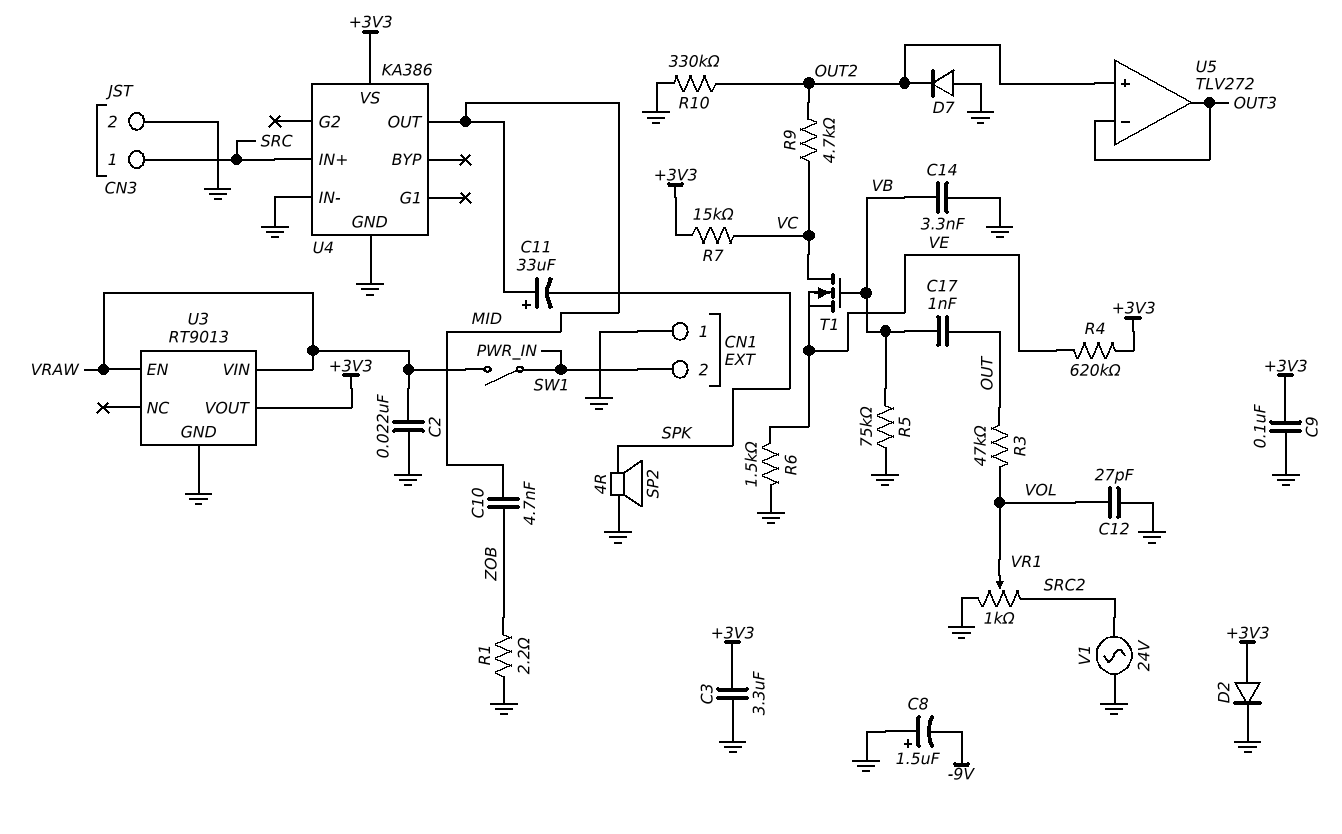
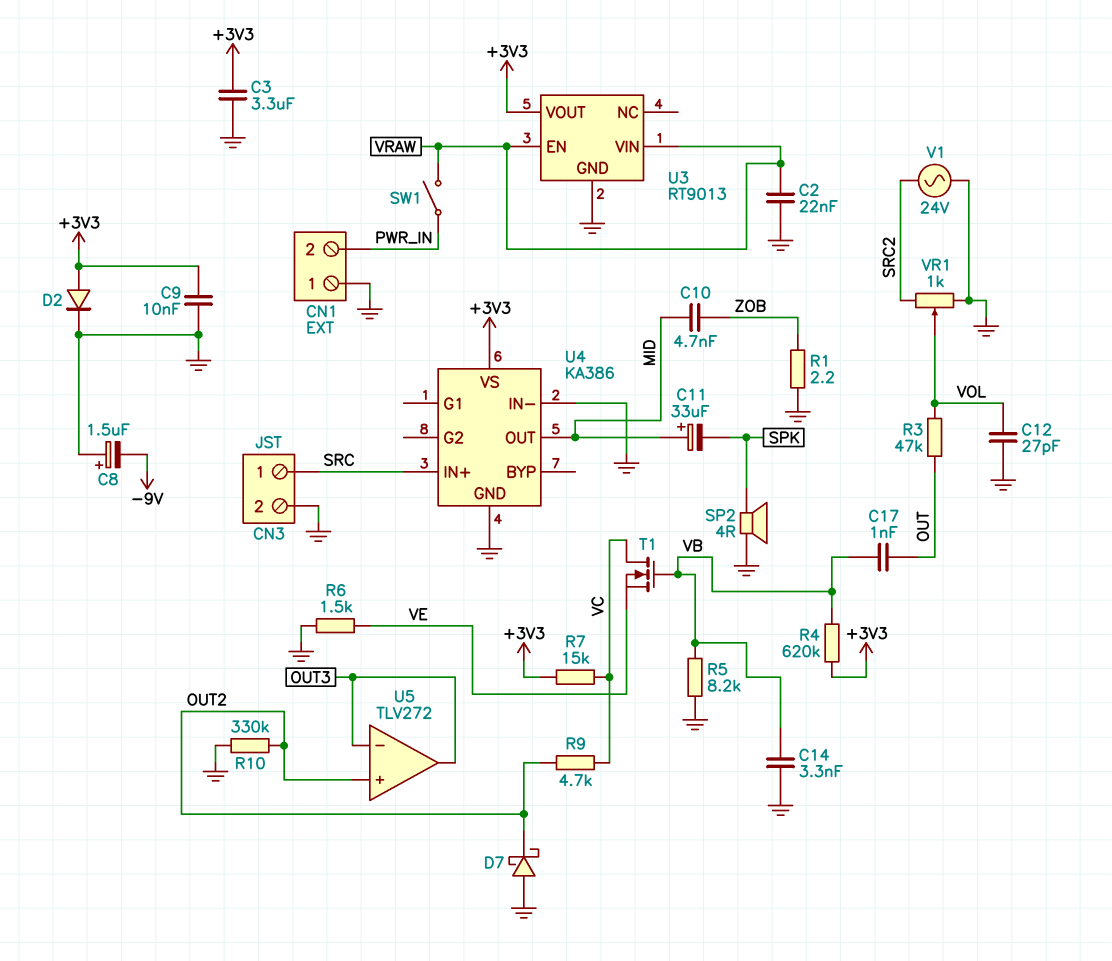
C9: 100nF (+3V3, GND) -> 10nF (+3V3, GND)
D7: diode (A GND, K OUT2) -> schottky (A GND, K OUT2)
R4: 620k (+3V3, VE) -> 620k (+3V3, VB)
R5: 75k (GND, VB) -> 8.2k (GND, VB)

